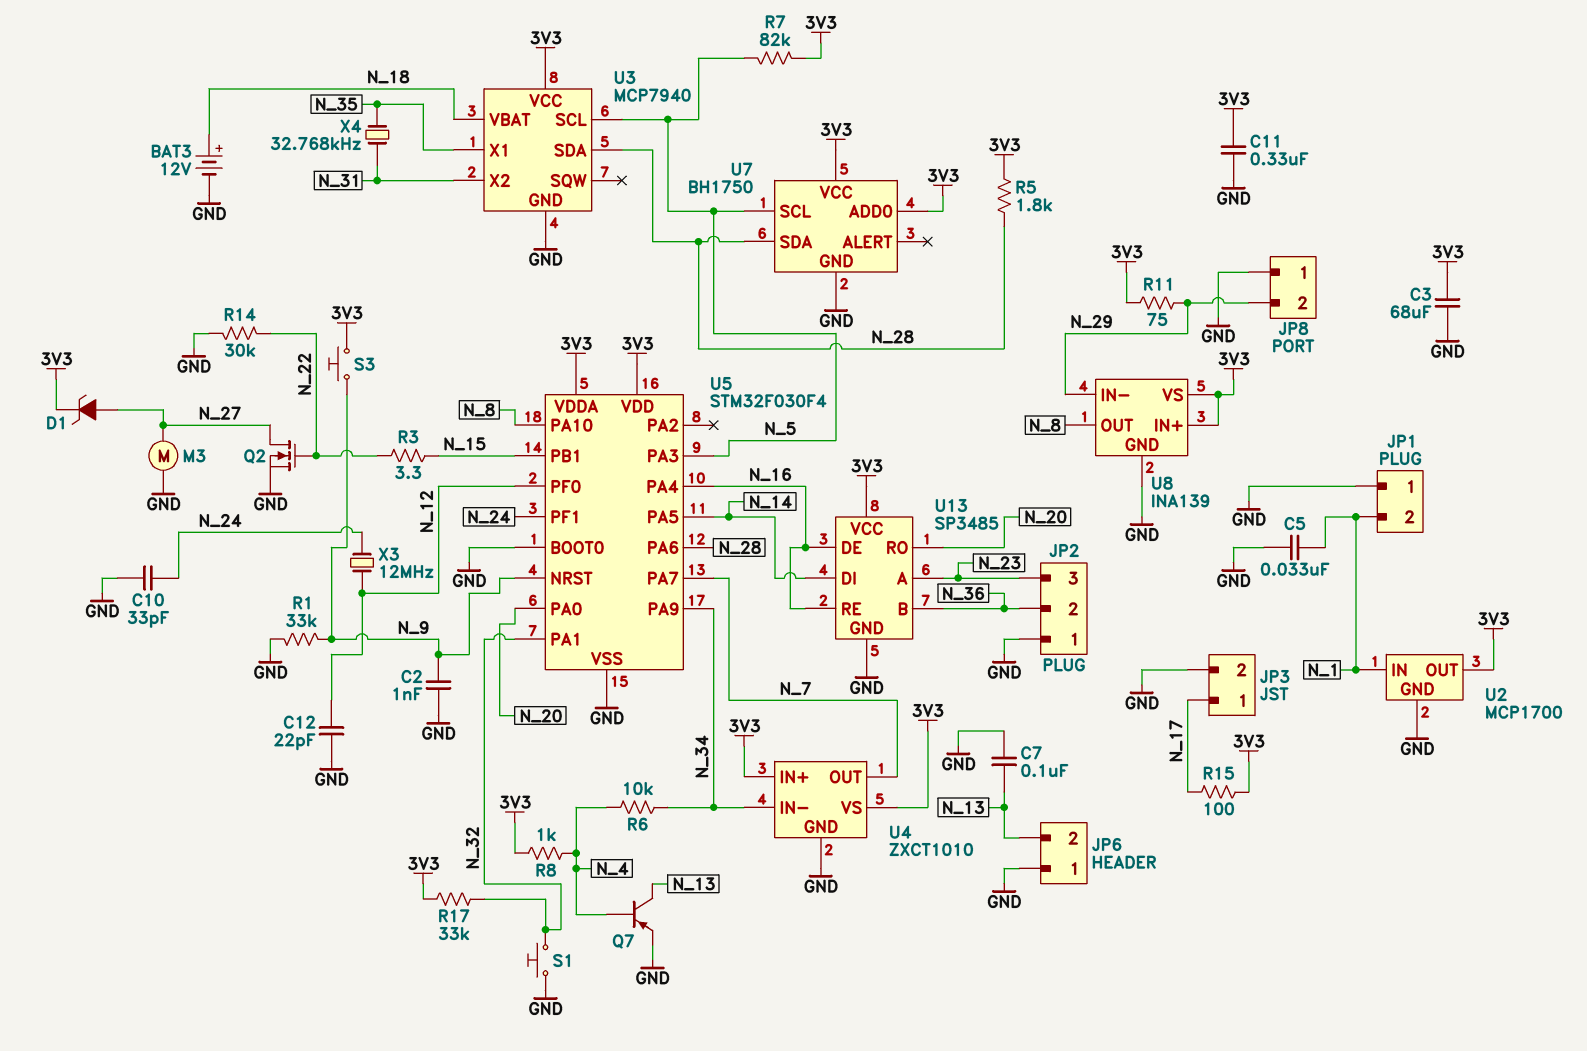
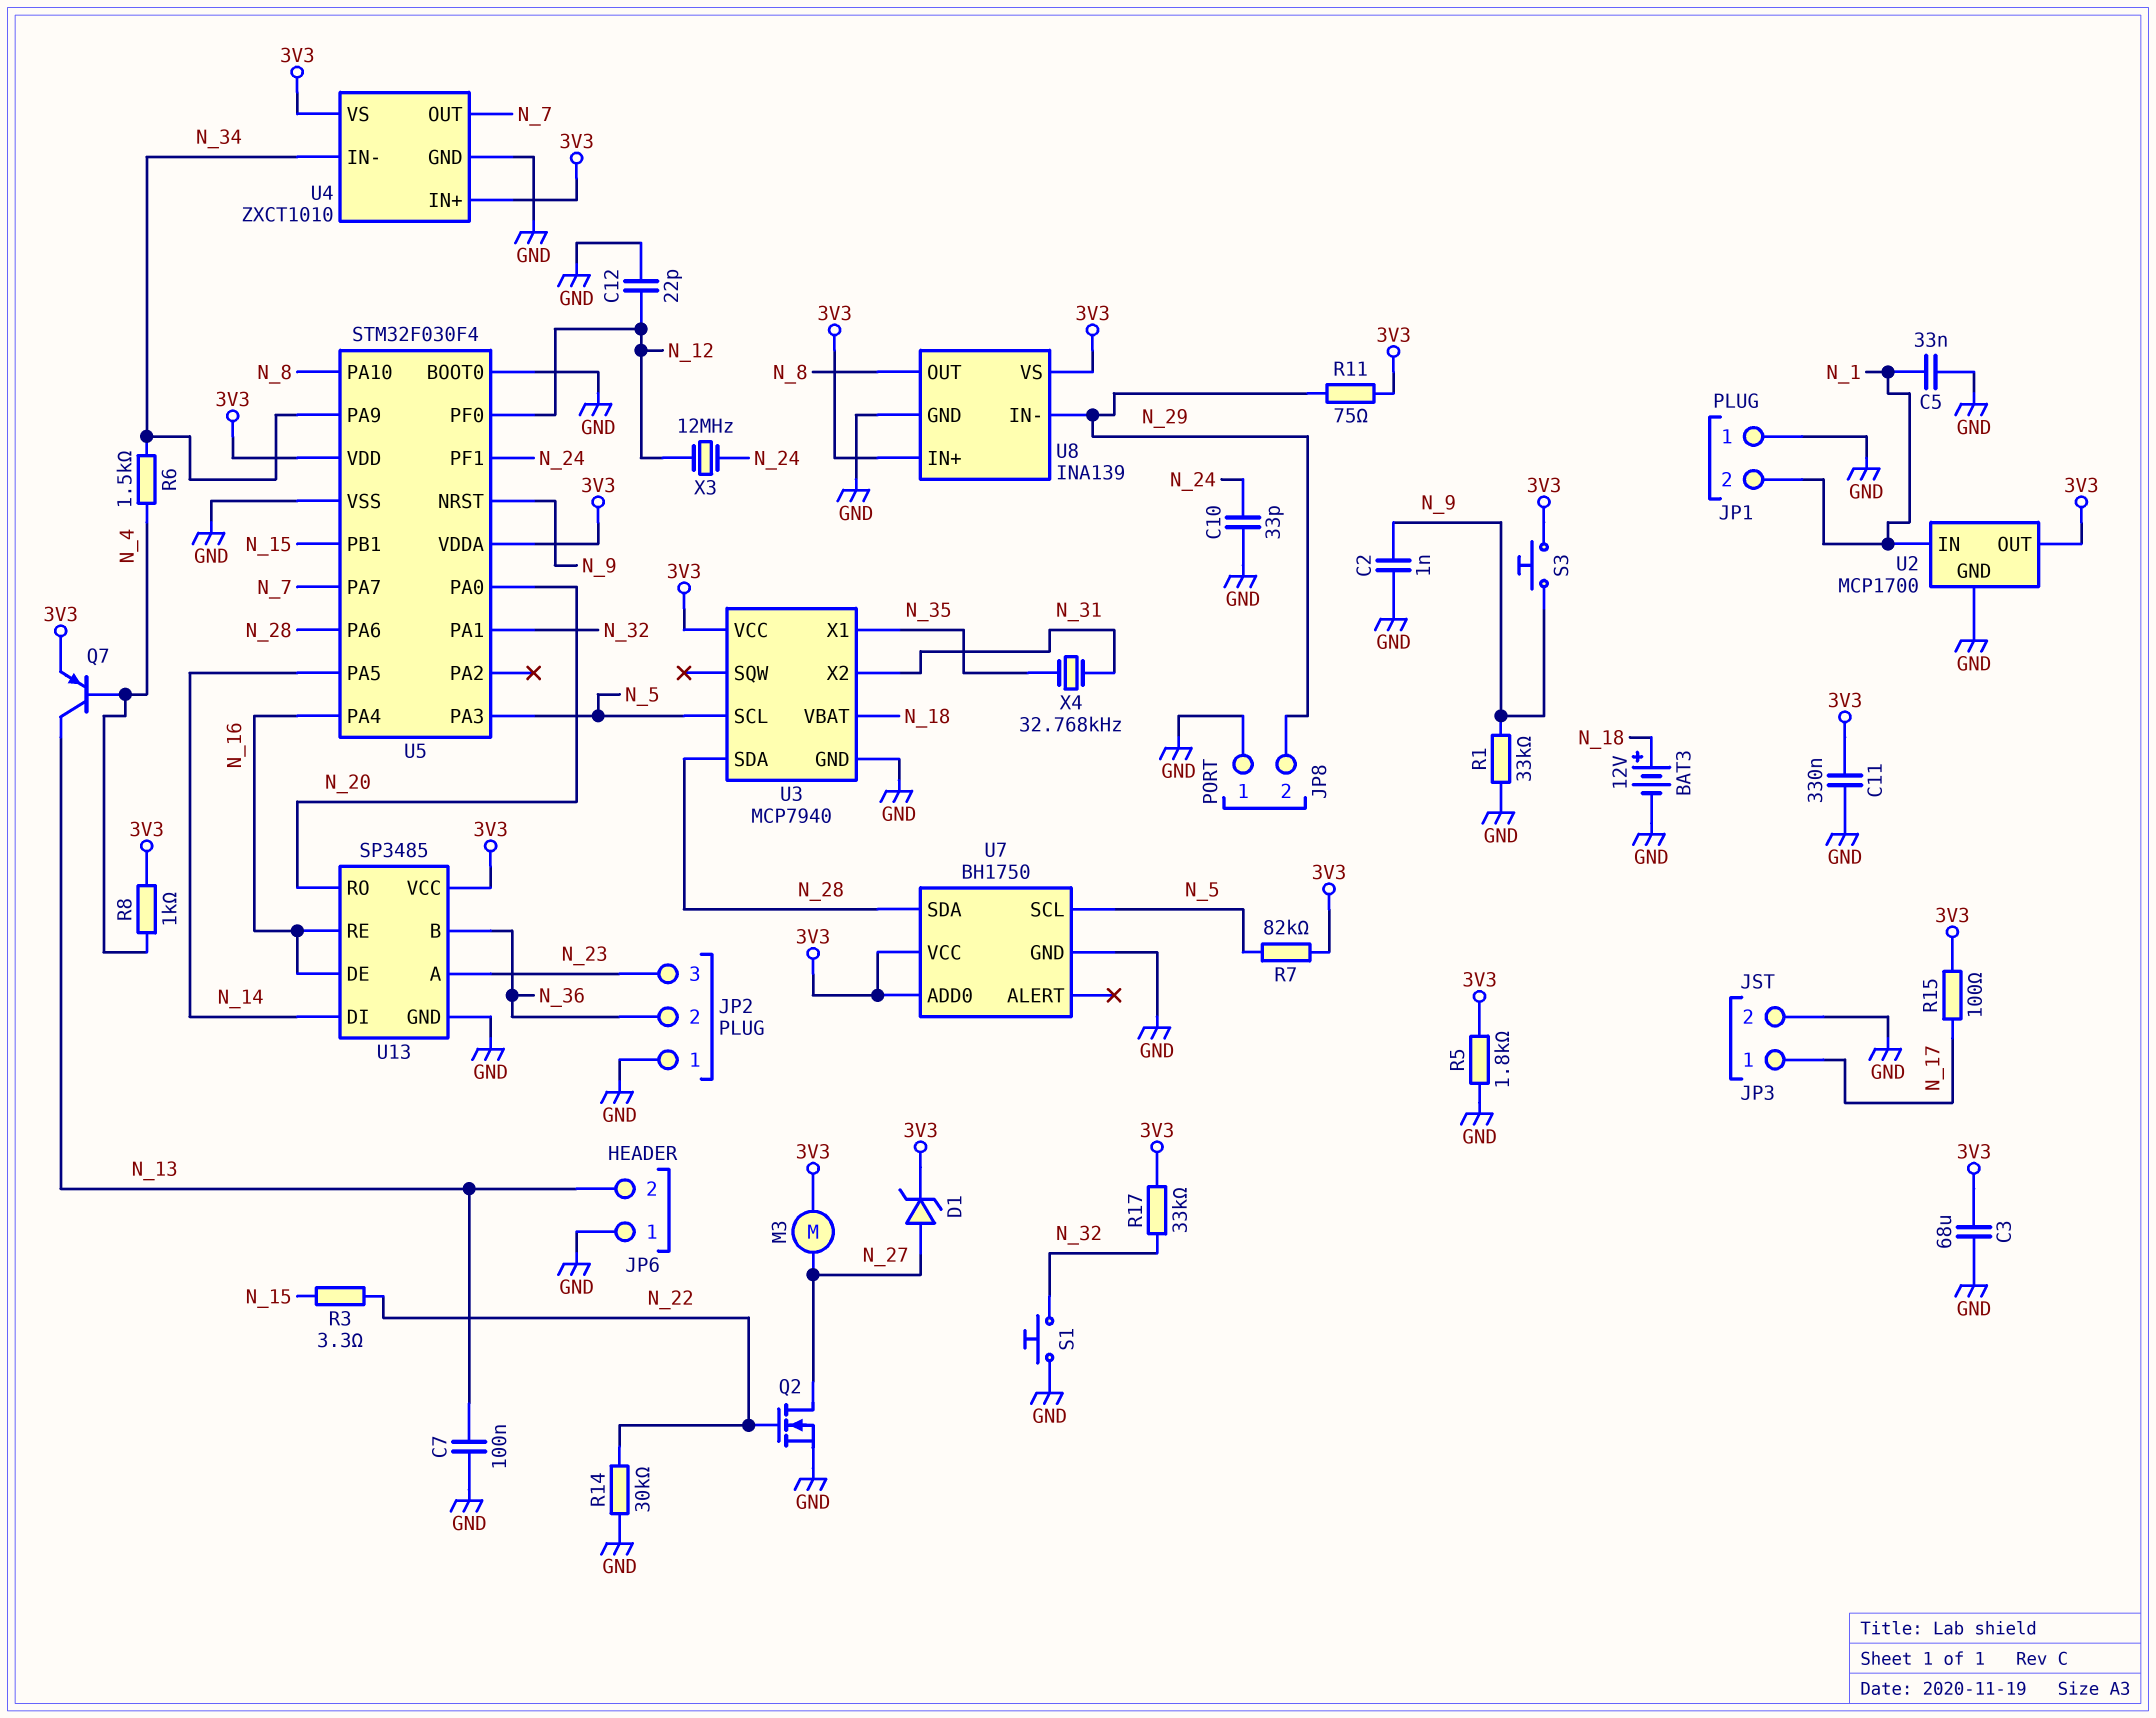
M3: motor (GND, N_27) -> motor (3V3, N_27)
Q7: PNP (B N_4, C N_13, E GND) -> PNP (B N_4, C N_13, E 3V3)
R5: 1.8k (3V3, N_28) -> 1.8k (3V3, GND)
R6: 10k (N_4, N_34) -> 1.5k (N_4, N_34)

